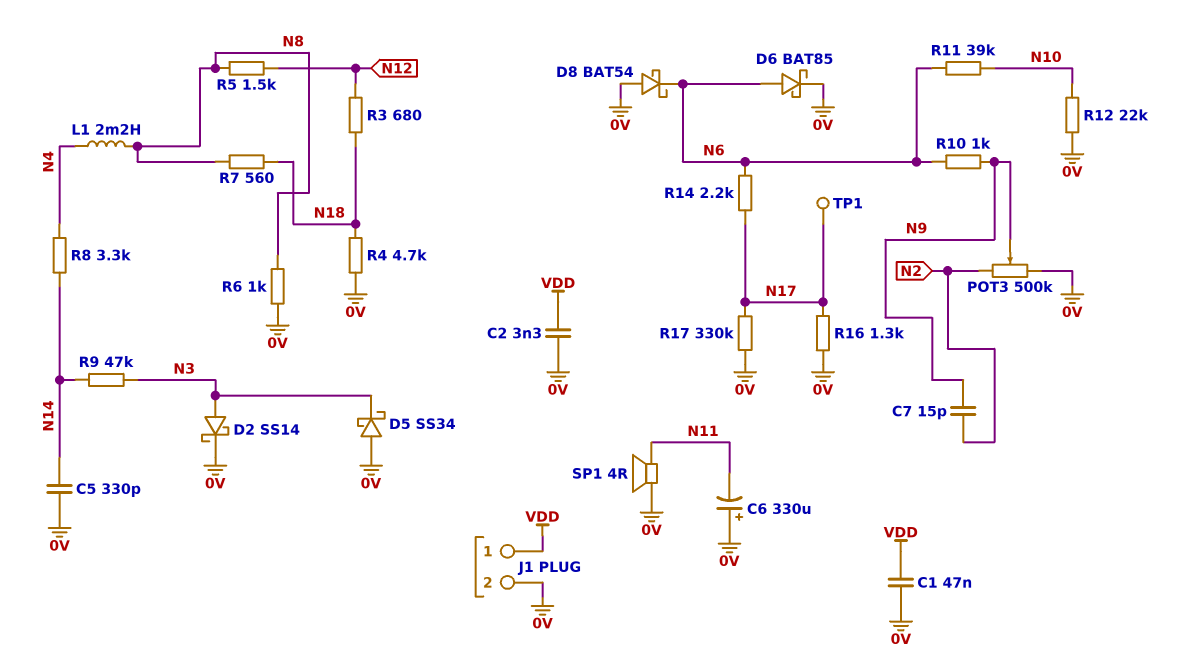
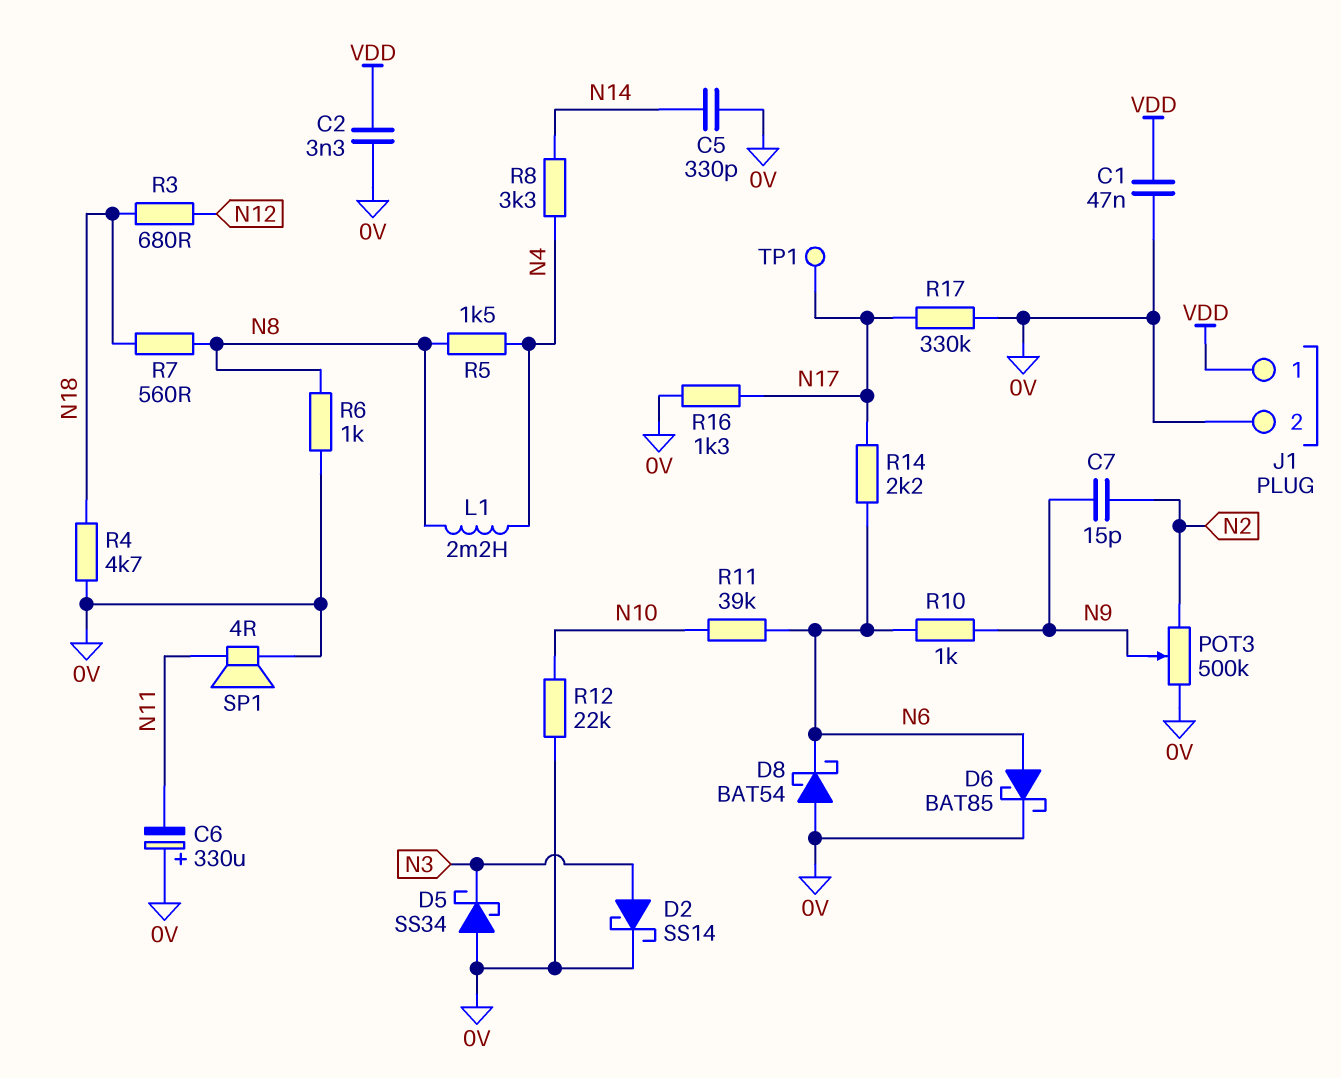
R5: 1.5k (N8, N12) -> 1.5k (N4, N8)
R9: 47k (N3, N14) -> none

